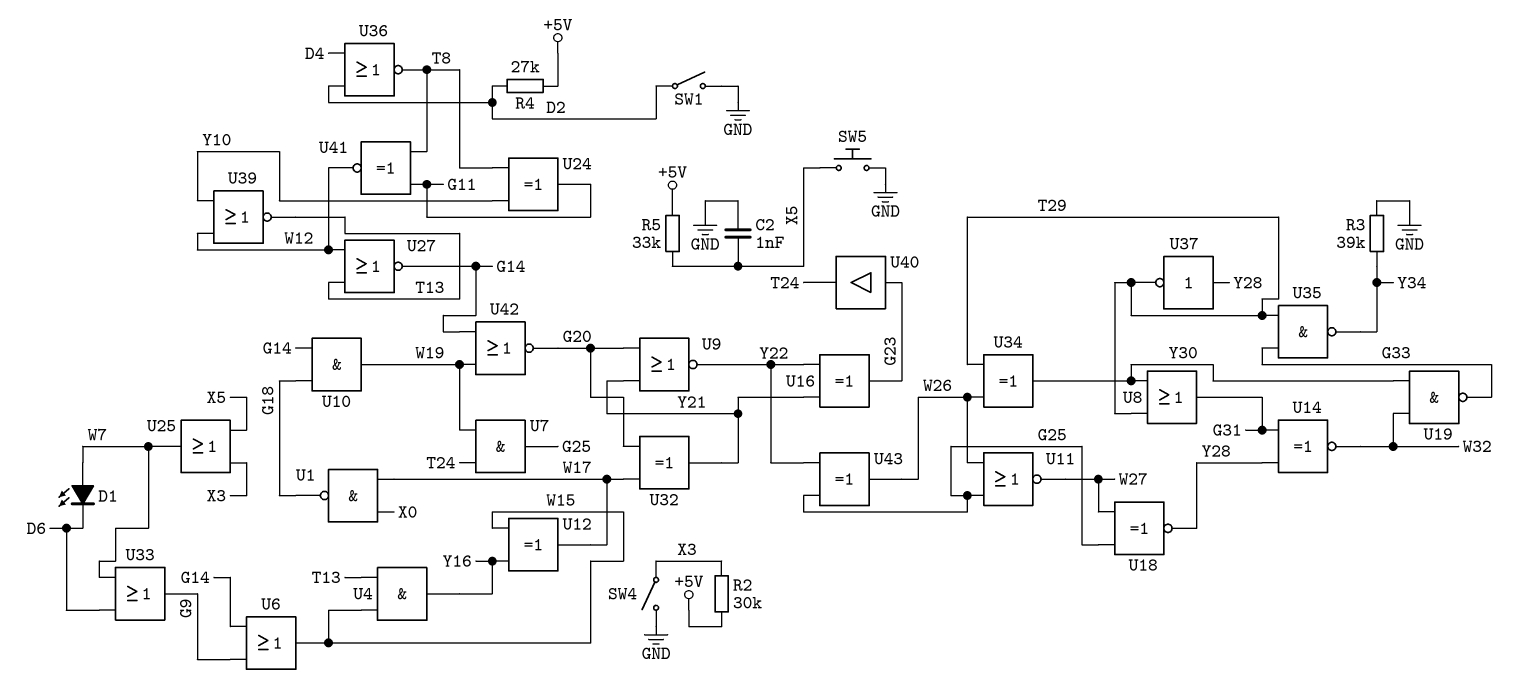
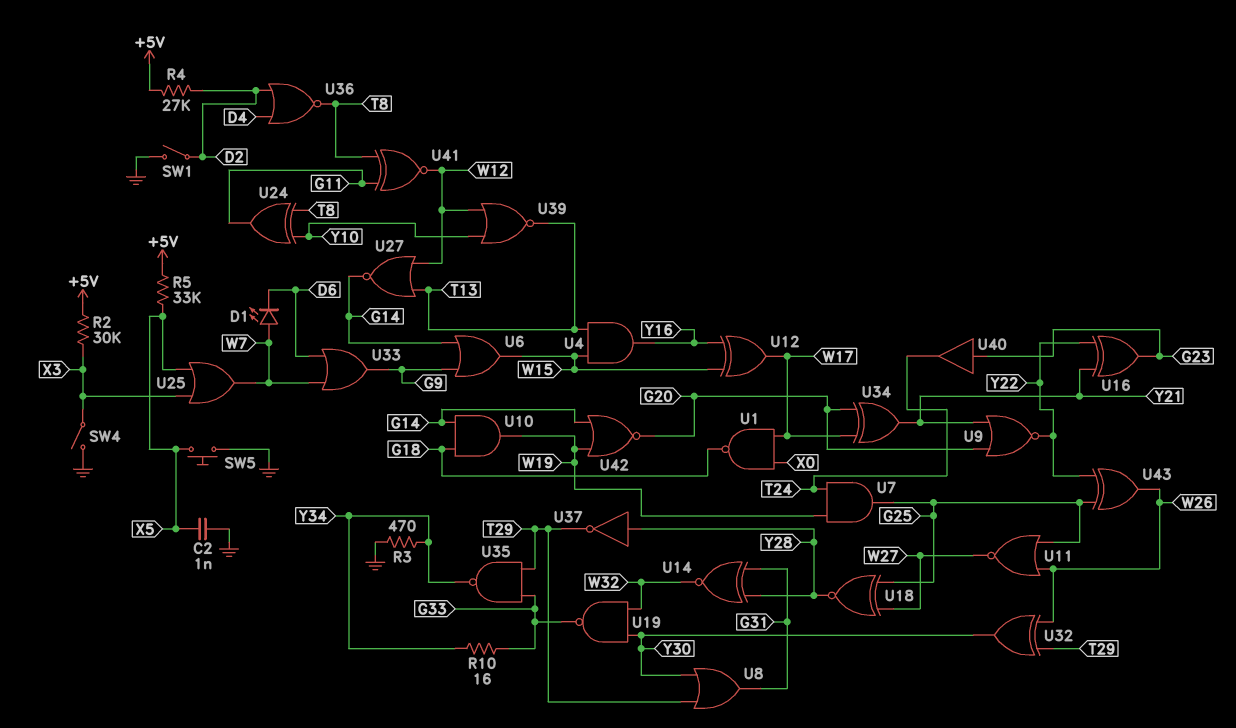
R3: 39k (GND, Y34) -> 470 (GND, Y34)
R10: none -> 16 (G33, Y34)
U32: XOR (in G20, in W17, out Y21) -> XOR (in T29, in W26, out Y30)
U34: XOR (in T29, in W26, out Y30) -> XOR (in G20, in W17, out Y21)

